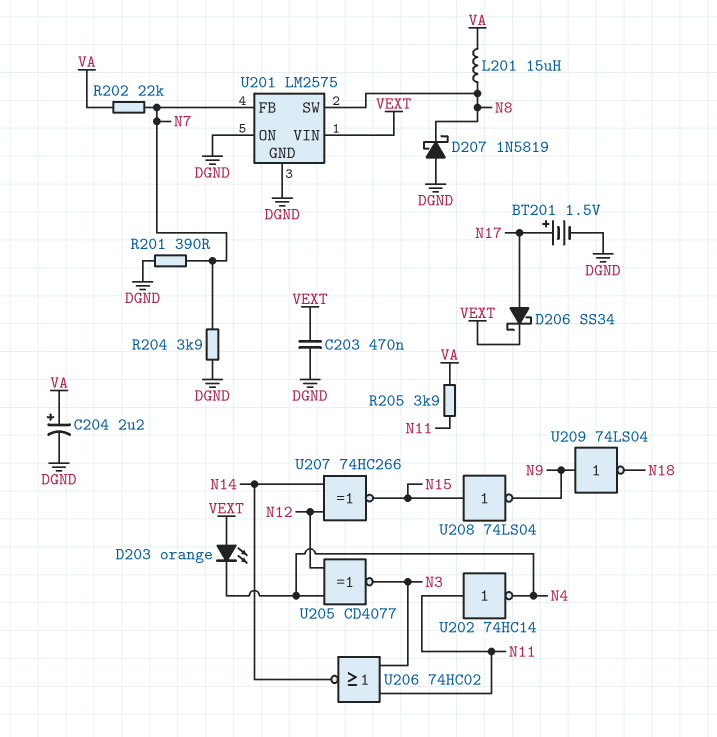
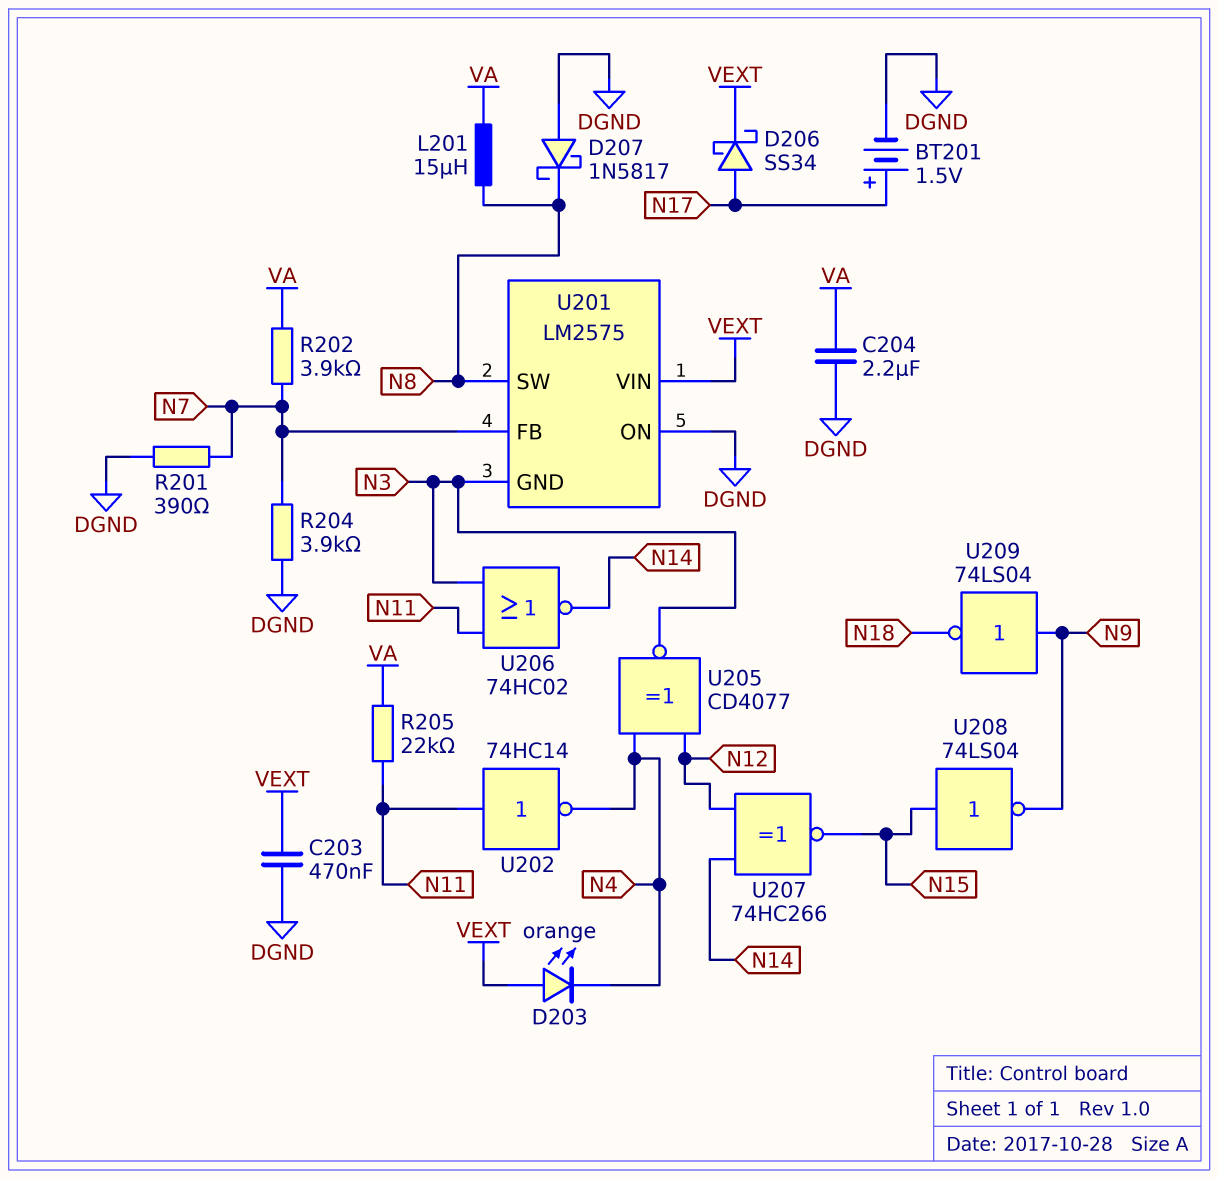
C204: 2.2uF (plus VA, minus DGND) -> 2.2uF (DGND, VA)
D207: schottky 1N5819 (A DGND, K N8) -> schottky 1N5817 (A DGND, K N8)
R202: 22k (N7, VA) -> 3.9k (N7, VA)
R205: 3.9k (N11, VA) -> 22k (N11, VA)
U201 pin GND: DGND -> N3

